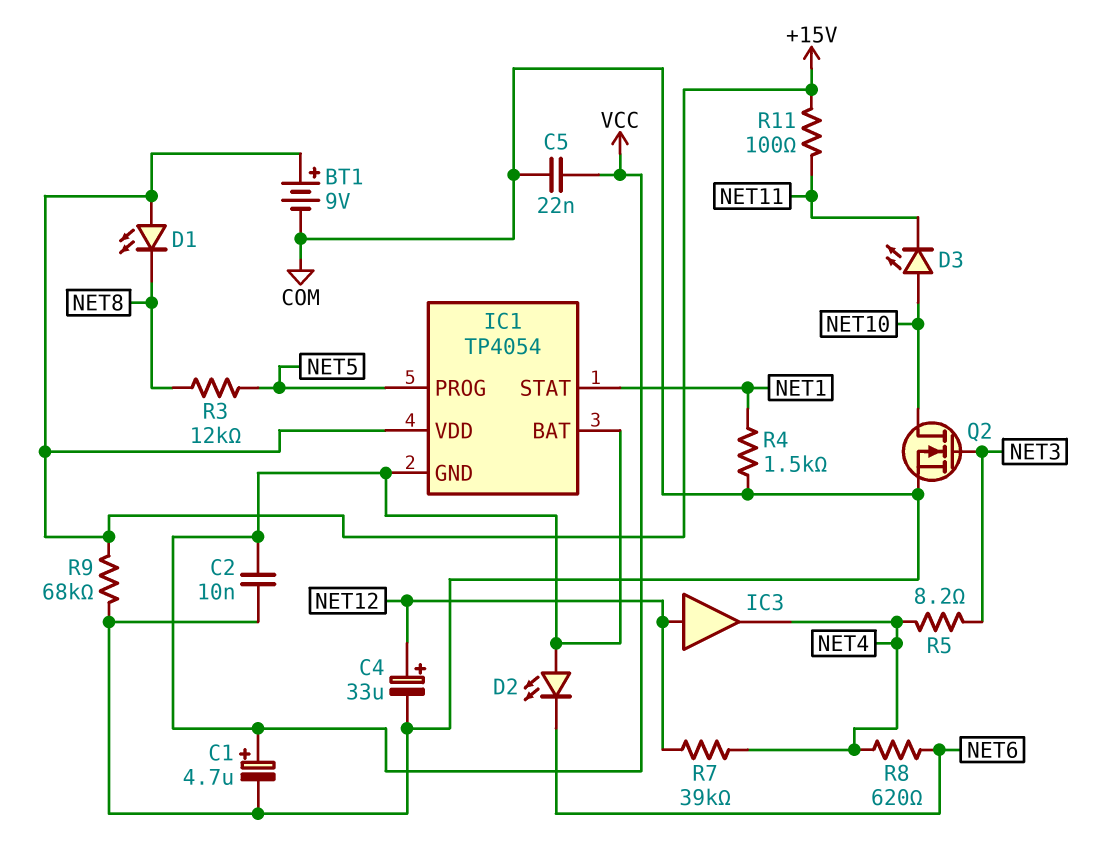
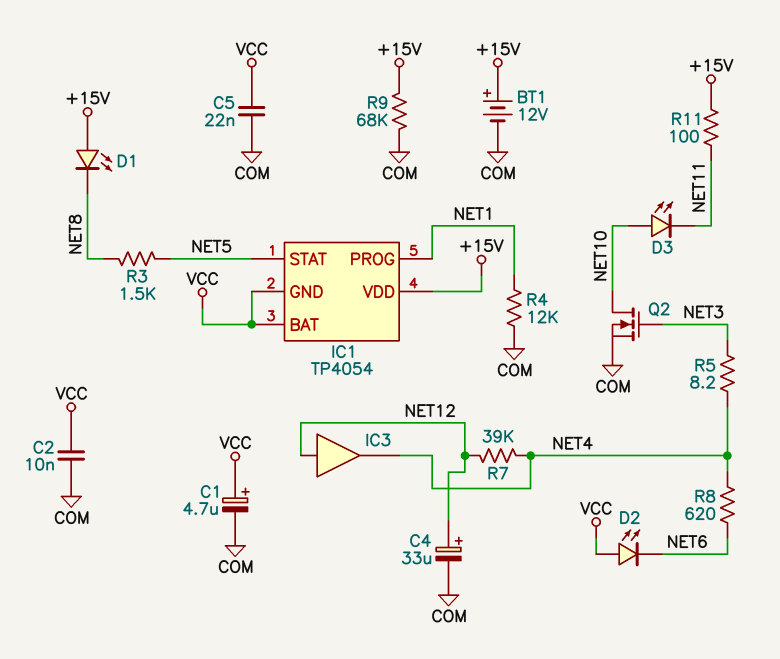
BT1: 9V (plus +15V, minus COM) -> 12V (plus +15V, minus COM)
IC1 pin PROG: NET5 -> NET1
IC1 pin STAT: NET1 -> NET5
R3: 12k (NET5, NET8) -> 1.5k (NET5, NET8)
R4: 1.5k (COM, NET1) -> 12k (COM, NET1)

